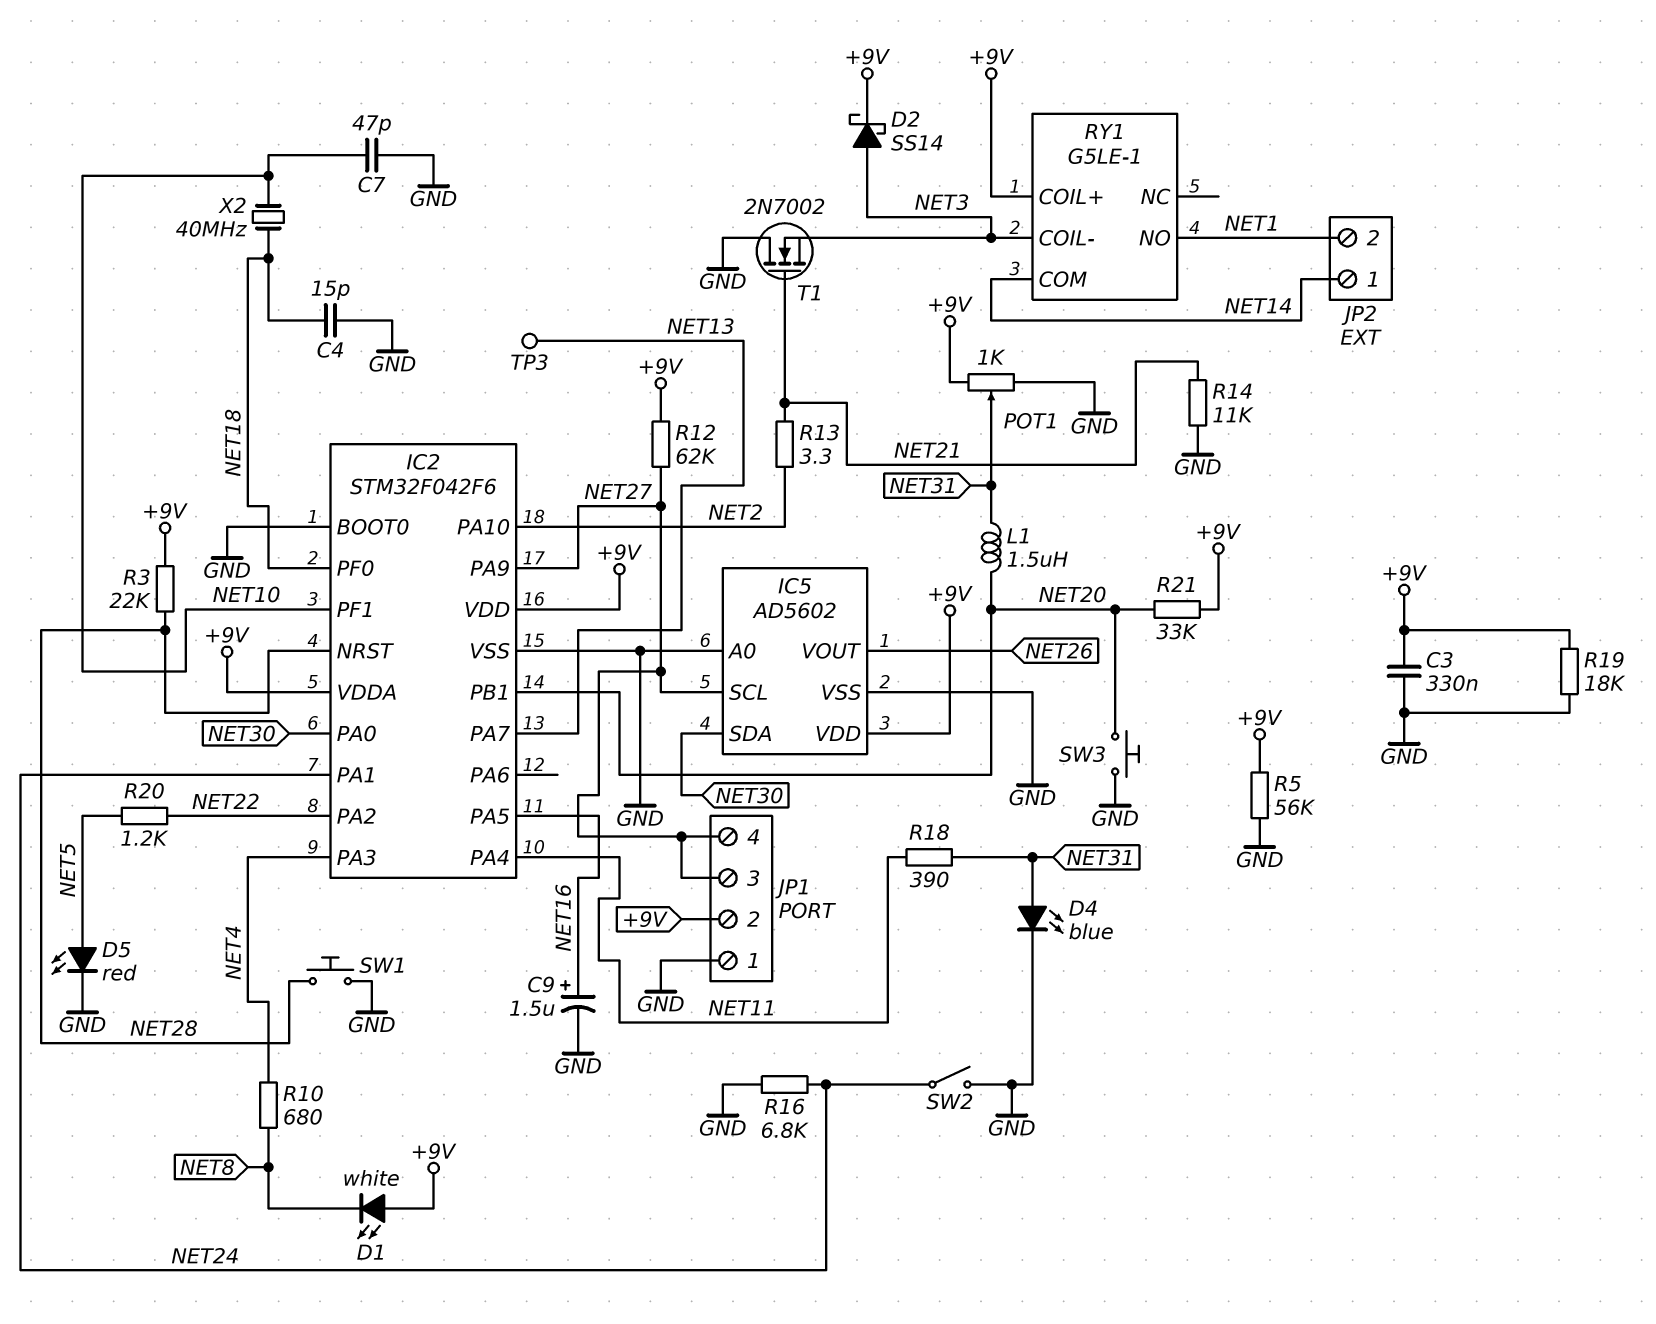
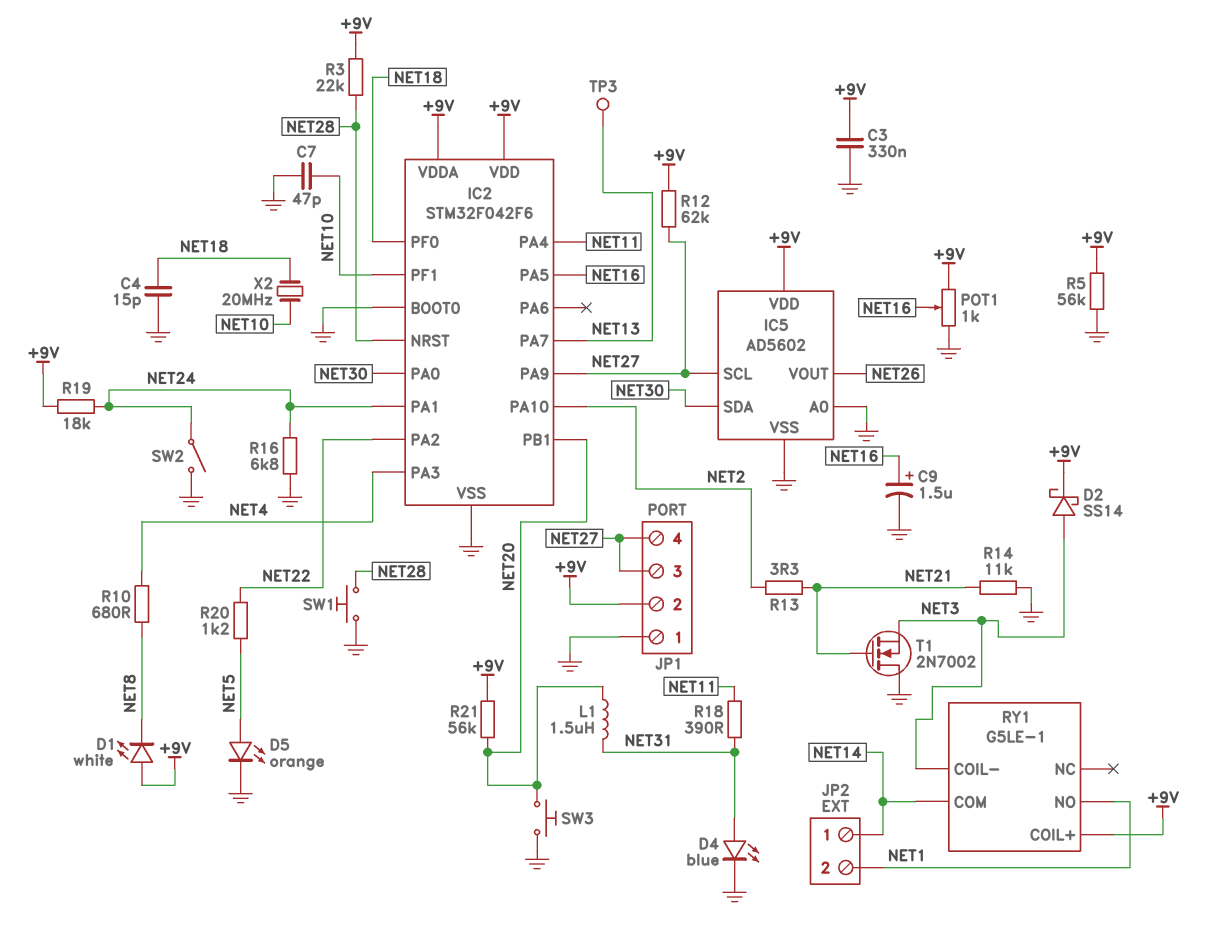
D5: LED red (A NET5, K GND) -> LED orange (A NET5, K GND)
POT1: 1k (+9V, GND, wiper NET31) -> 1k (+9V, GND, wiper NET16)
R19: 18k (+9V, GND) -> 18k (+9V, NET24)
R21: 33k (+9V, NET20) -> 56k (+9V, NET20)
X2: 40MHz (NET10, NET18) -> 20MHz (NET10, NET18)

